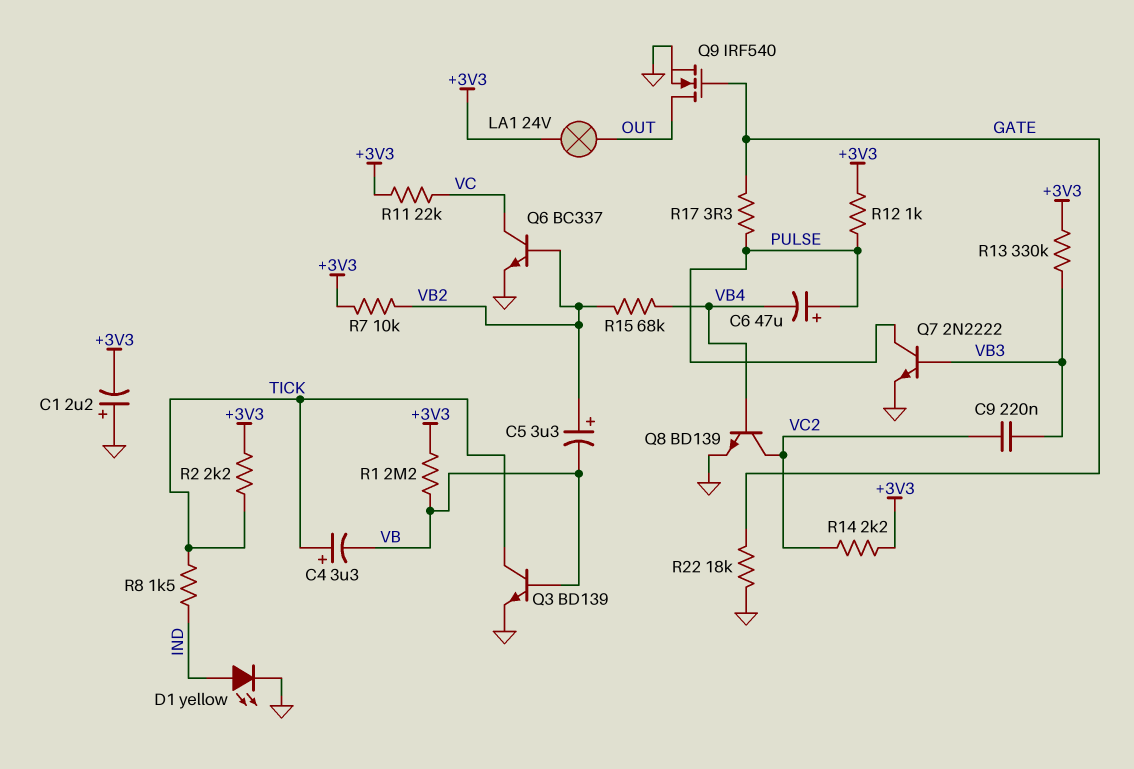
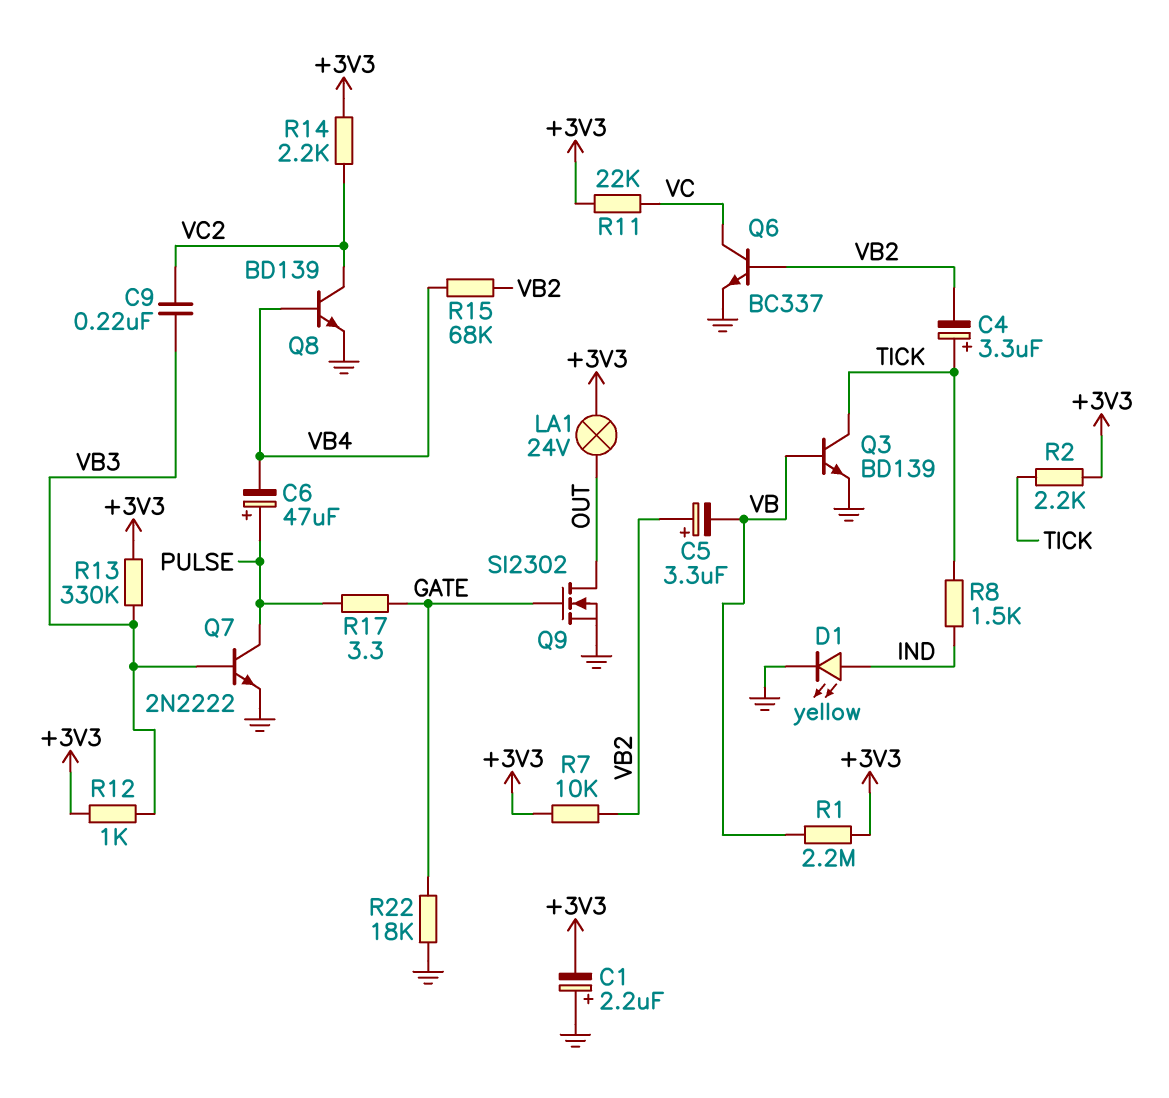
C4: 3.3uF (plus TICK, minus VB) -> 3.3uF (plus TICK, minus VB2)
Q9: NMOS IRF540 (G GATE, D OUT, S GND) -> NMOS SI2302 (G GATE, D OUT, S GND)
R12: 1k (+3V3, PULSE) -> 1k (+3V3, VB3)

